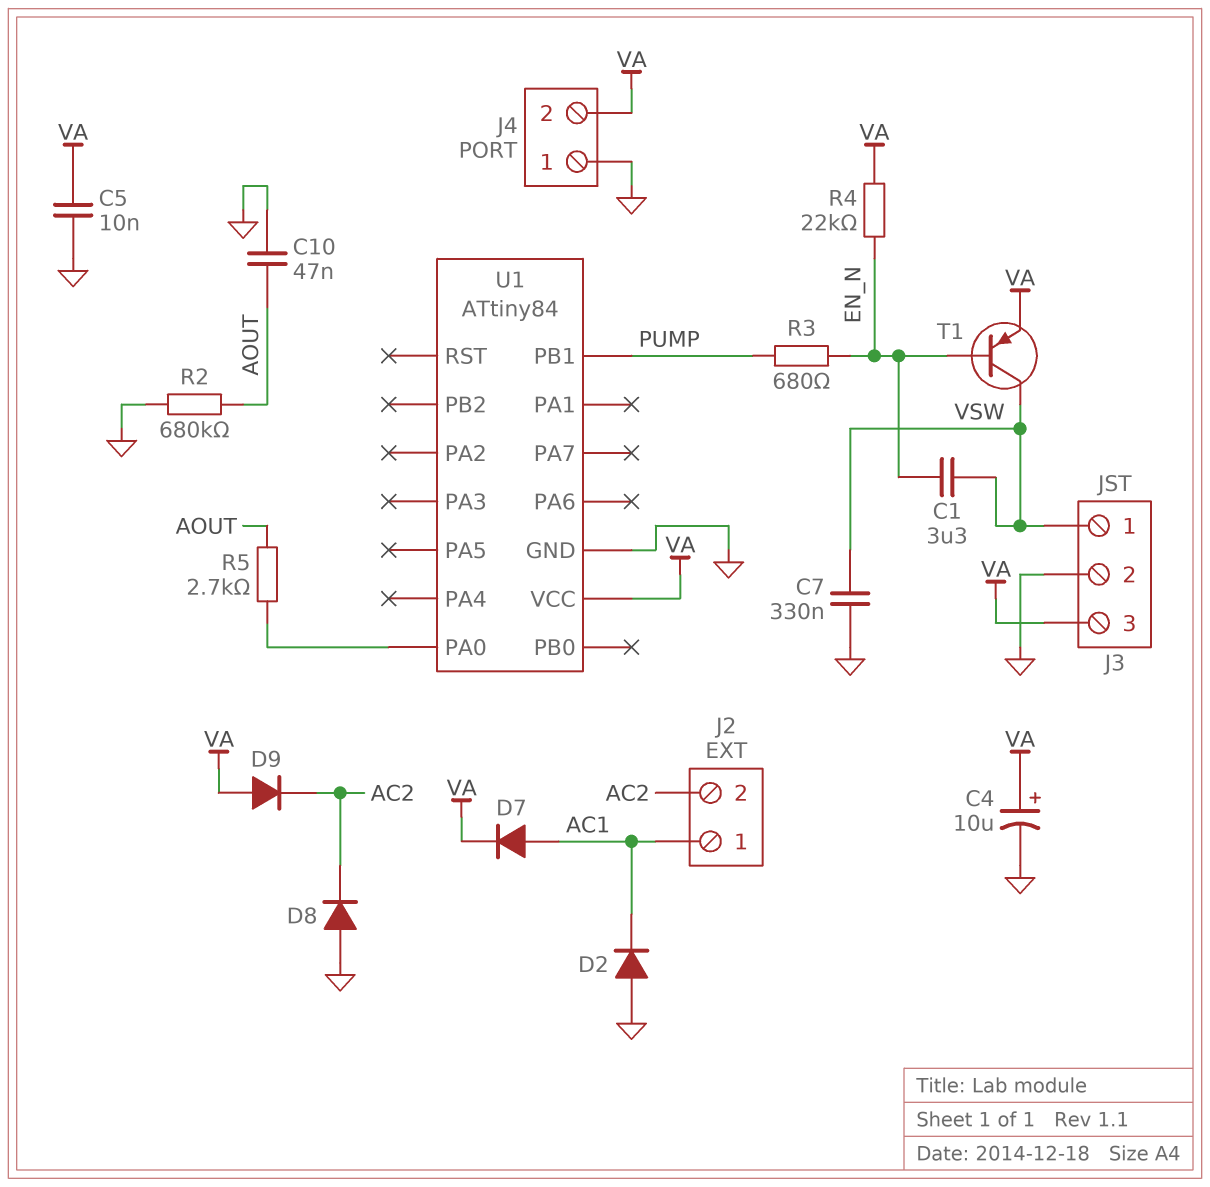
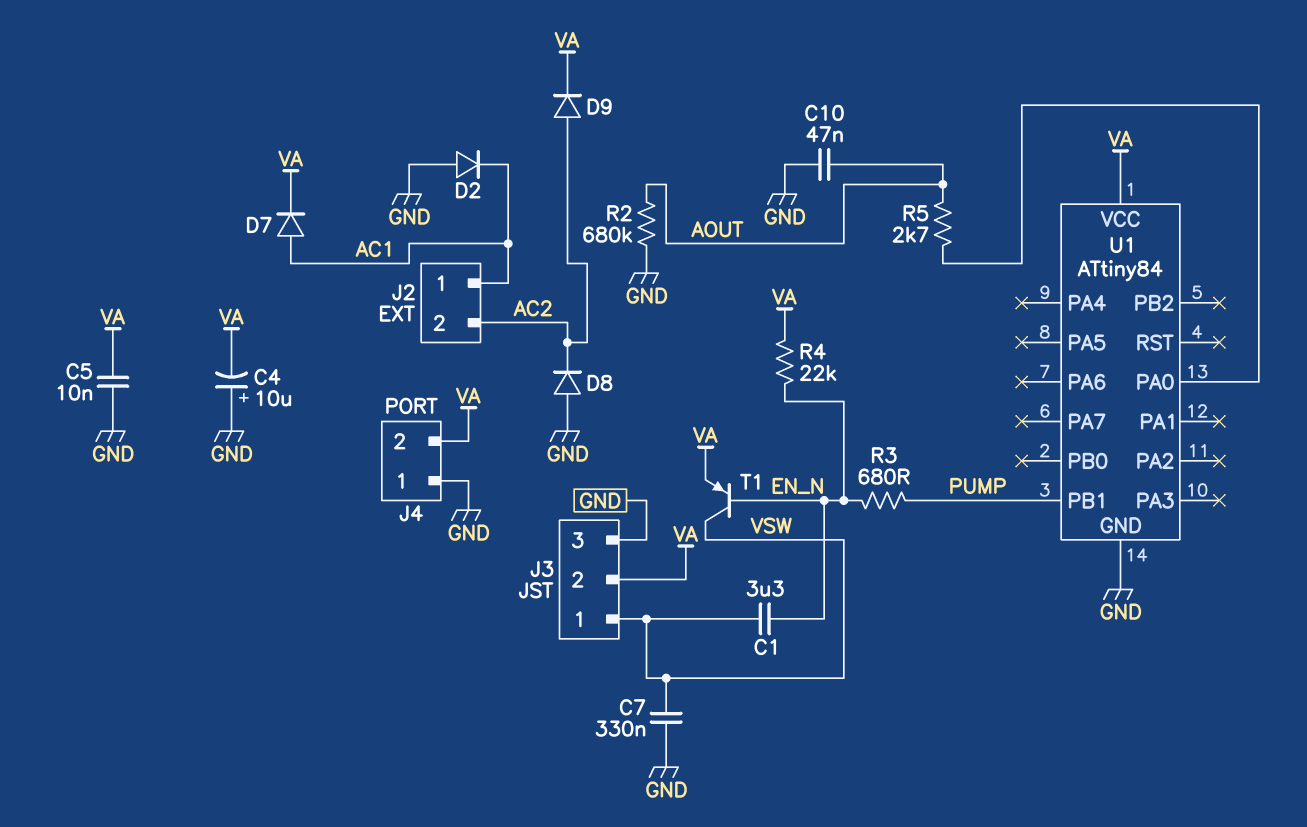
C4: 10uF (plus VA, minus GND) -> 10uF (plus GND, minus VA)
D9: diode (A VA, K AC2) -> diode (A AC2, K VA)
J3 pin 2: GND -> VA
J3 pin 3: VA -> GND

